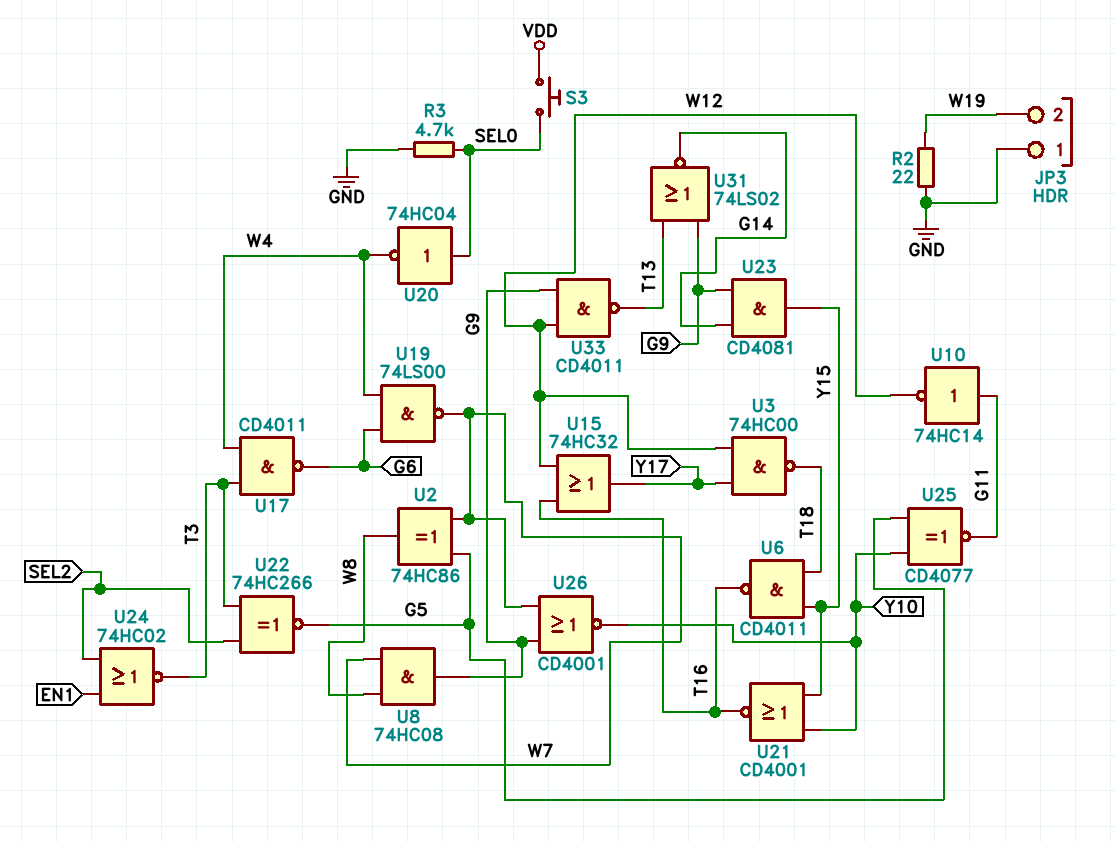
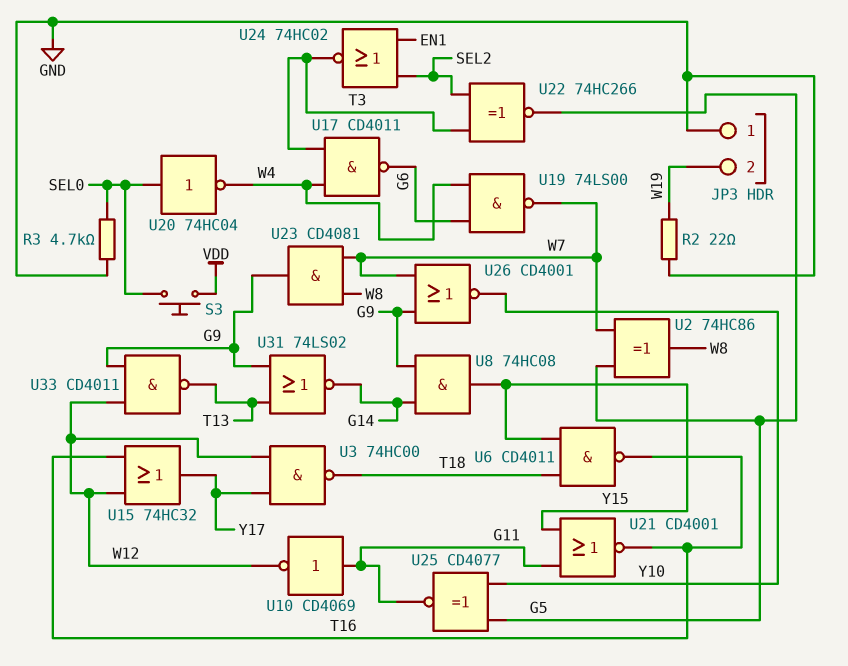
U8: AND 74HC08 (in W7, in W8, out G9) -> AND 74HC08 (in G9, in G14, out Y15)
U10: NOT 74HC14 (in G11, out W12) -> NOT CD4069 (in G11, out W12)
U21: NOR CD4001 (in Y10, in Y15, out T16) -> NOR CD4001 (in G11, in Y15, out T16)
U23: AND CD4081 (in G9, in G14, out Y15) -> AND CD4081 (in W7, in W8, out G9)

